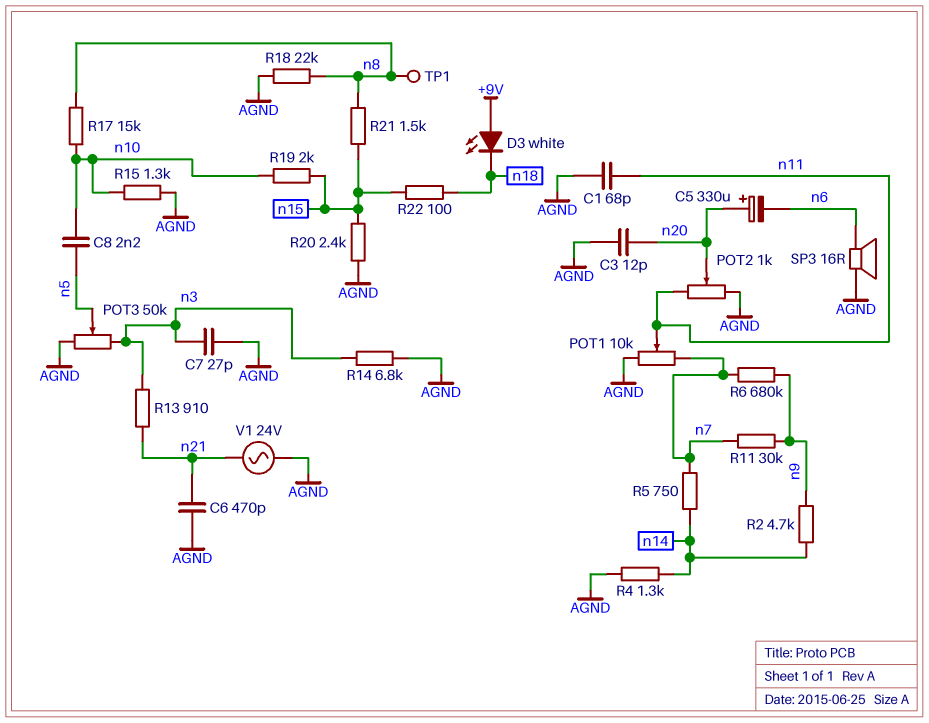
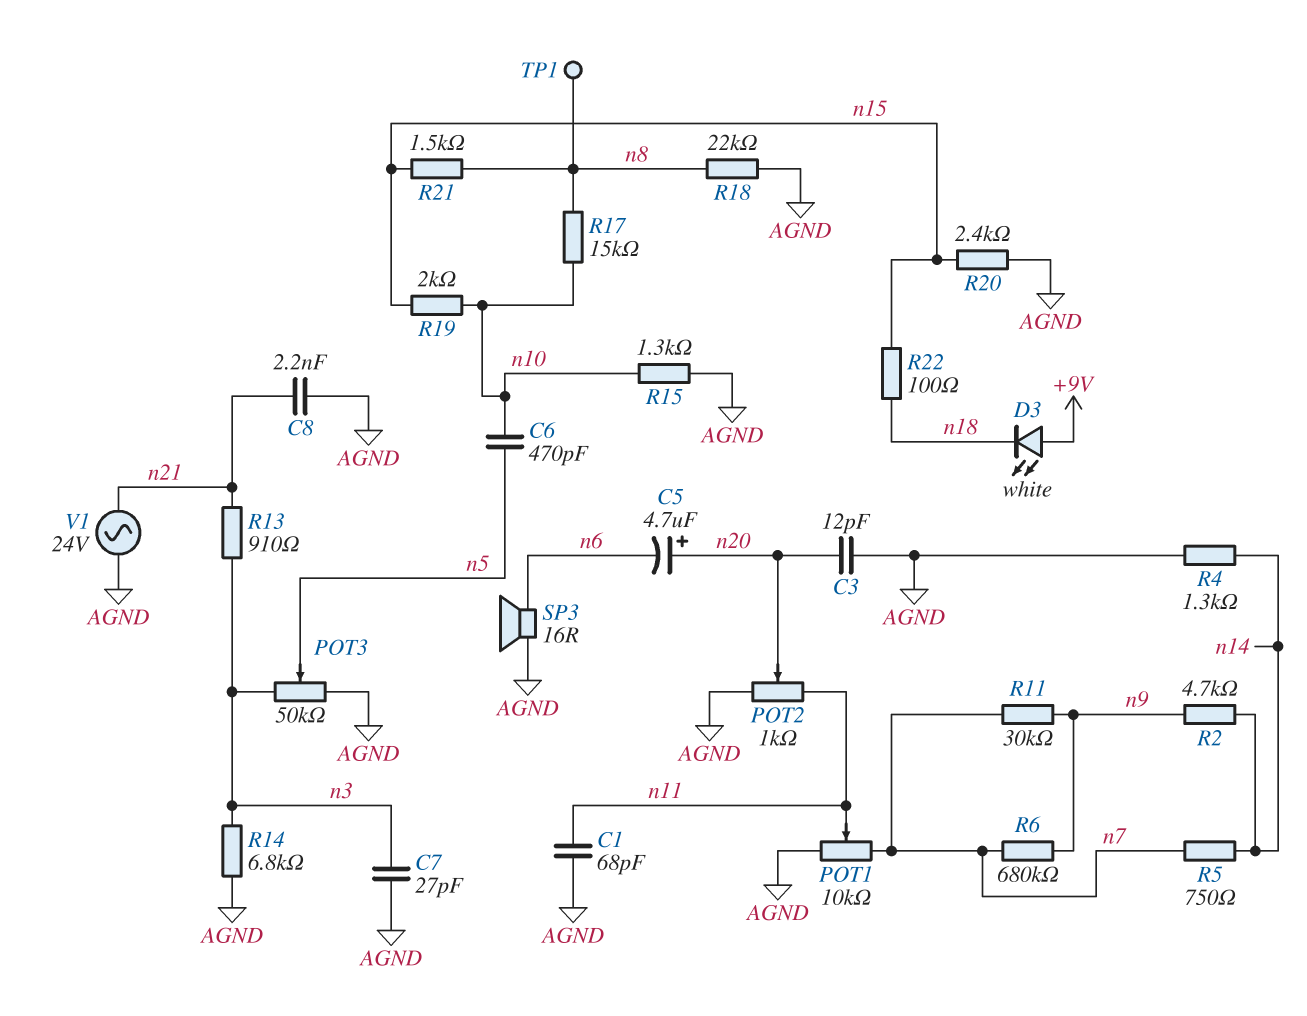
C5: 330uF (plus n20, minus n6) -> 4.7uF (plus n20, minus n6)
C6: 470pF (AGND, n21) -> 470pF (n5, n10)
C8: 2.2nF (n5, n10) -> 2.2nF (AGND, n21)

